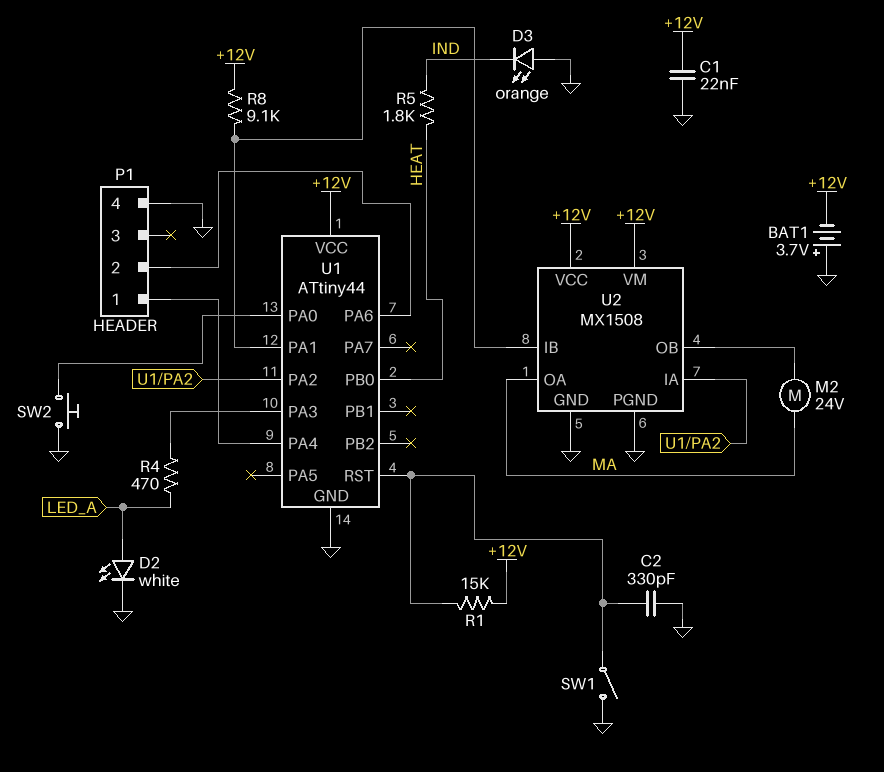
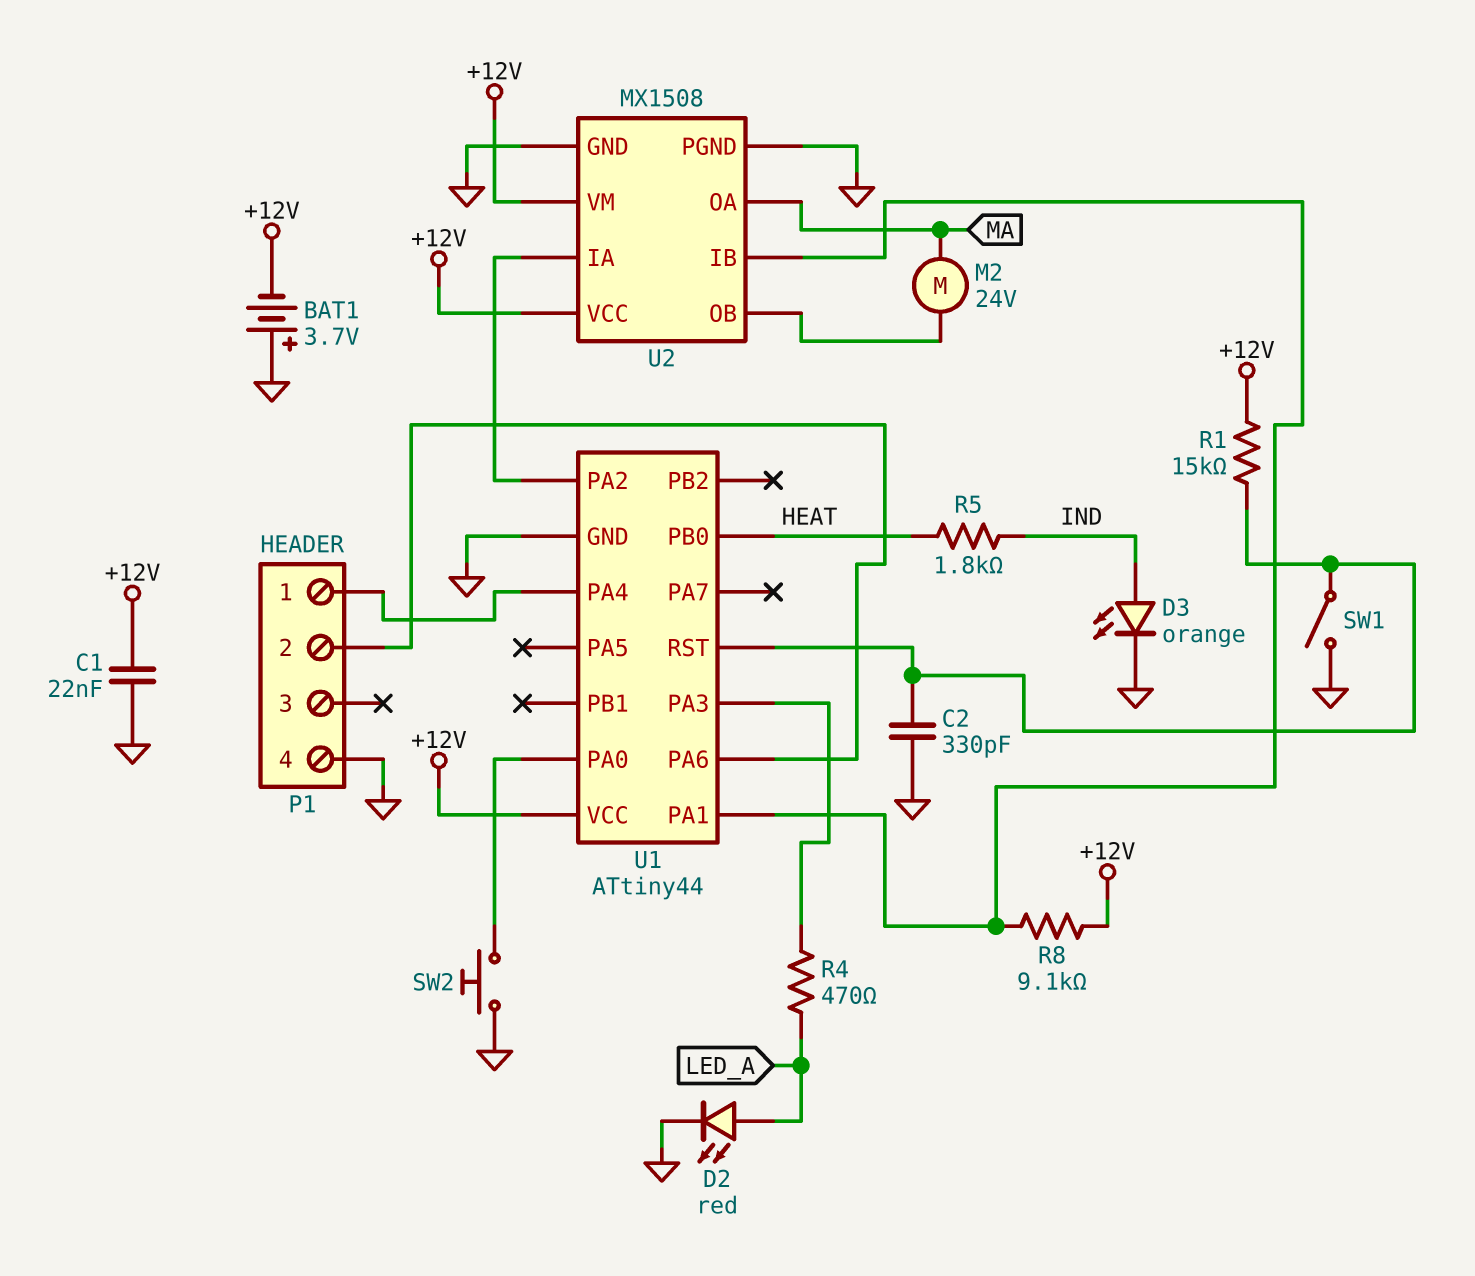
D2: LED white (A LED_A, K GND) -> LED red (A LED_A, K GND)
D3: LED orange (A GND, K IND) -> LED orange (A IND, K GND)

